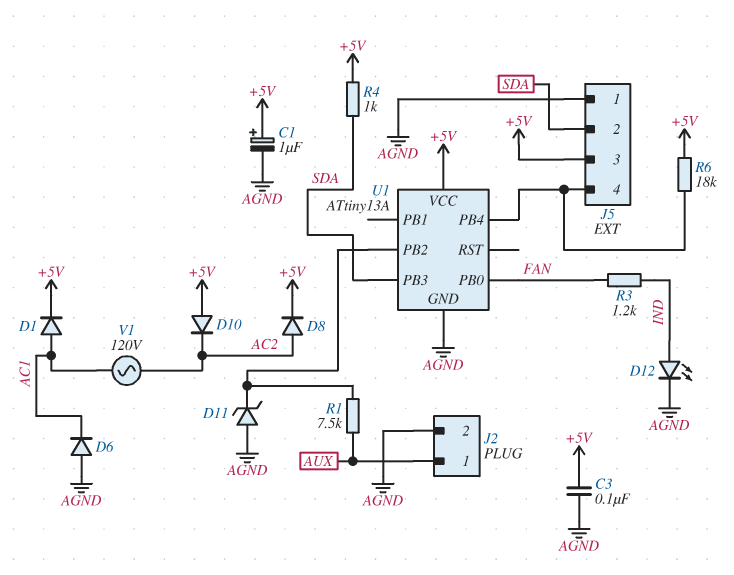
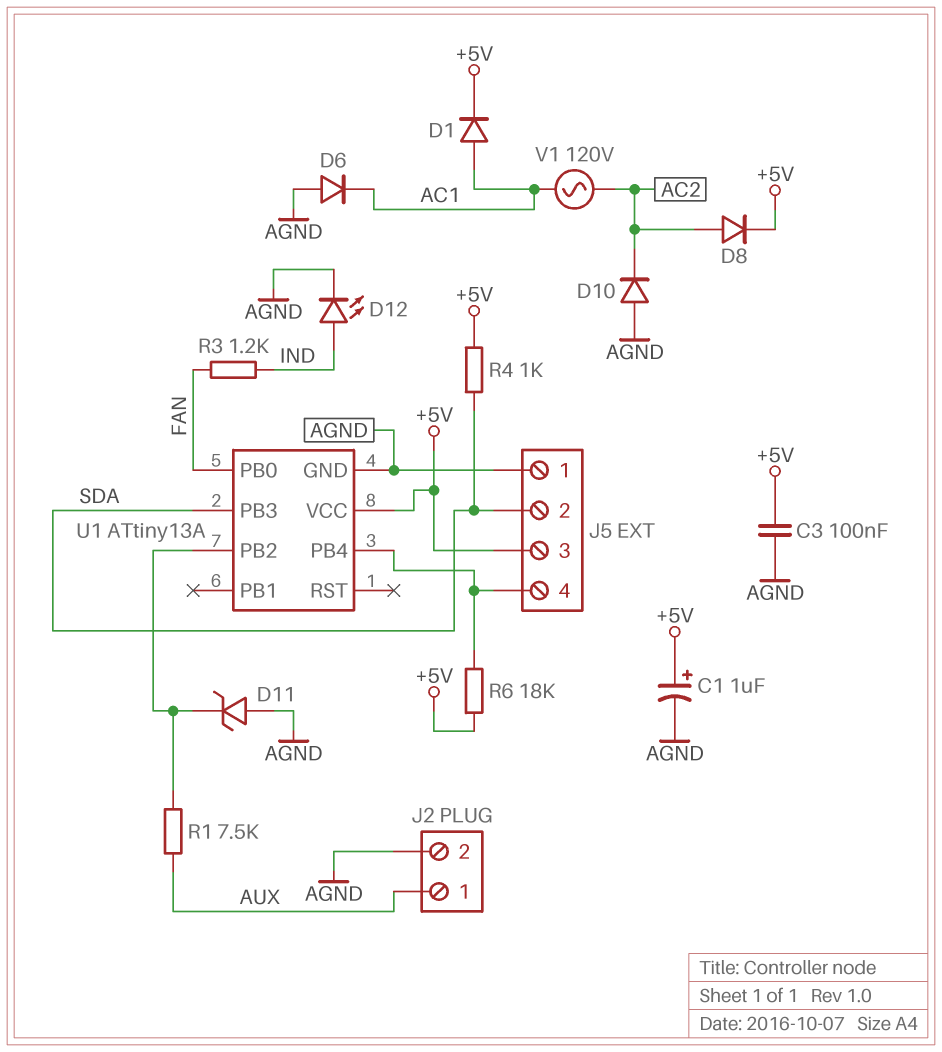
D10: diode (A +5V, K AC2) -> diode (A AGND, K AC2)

